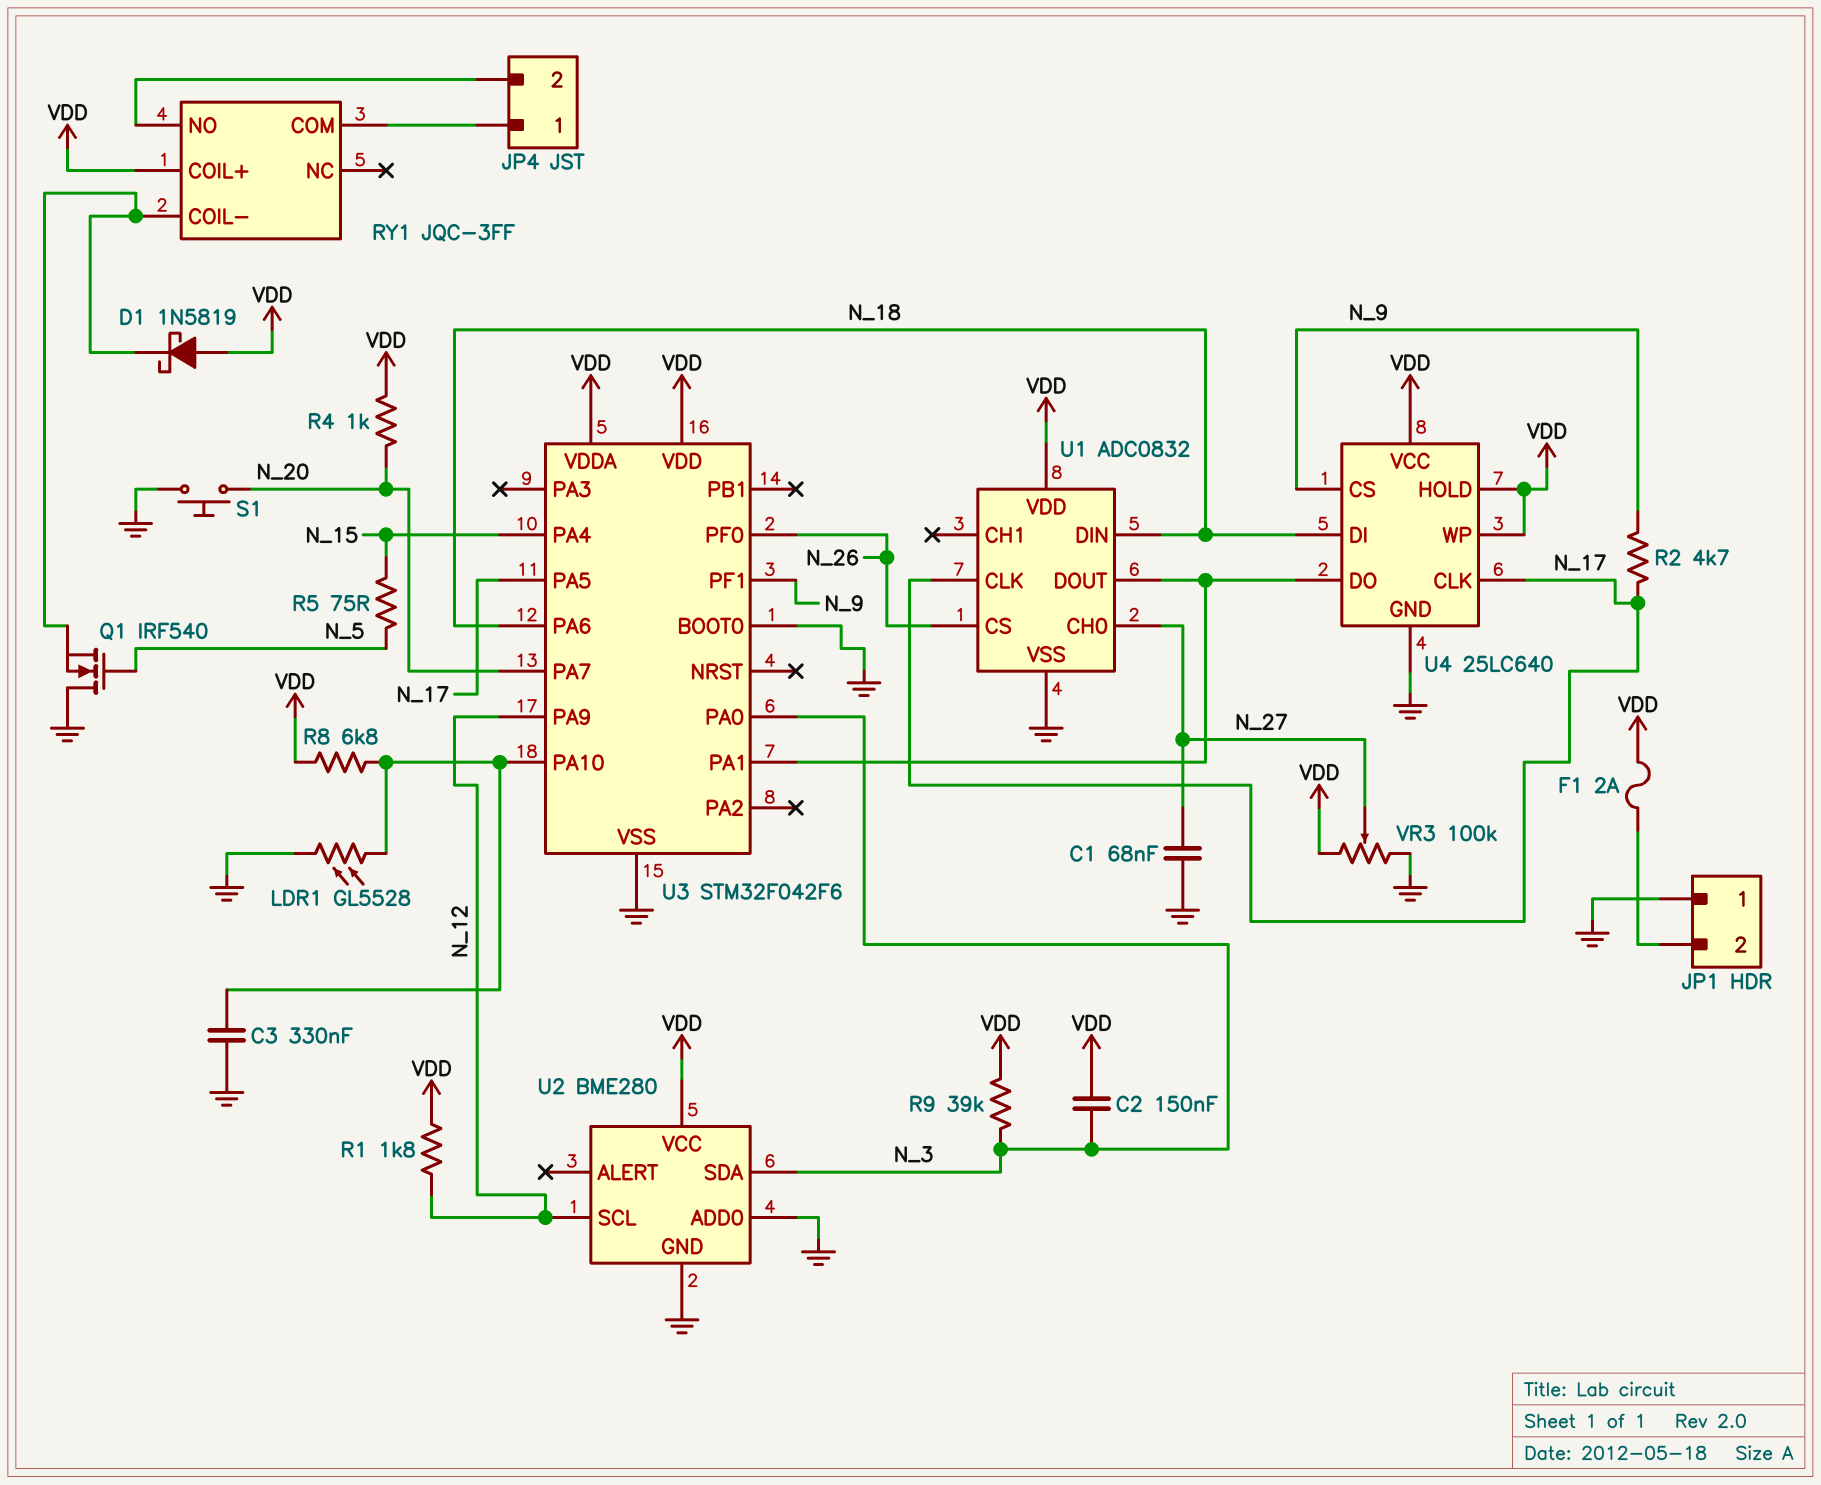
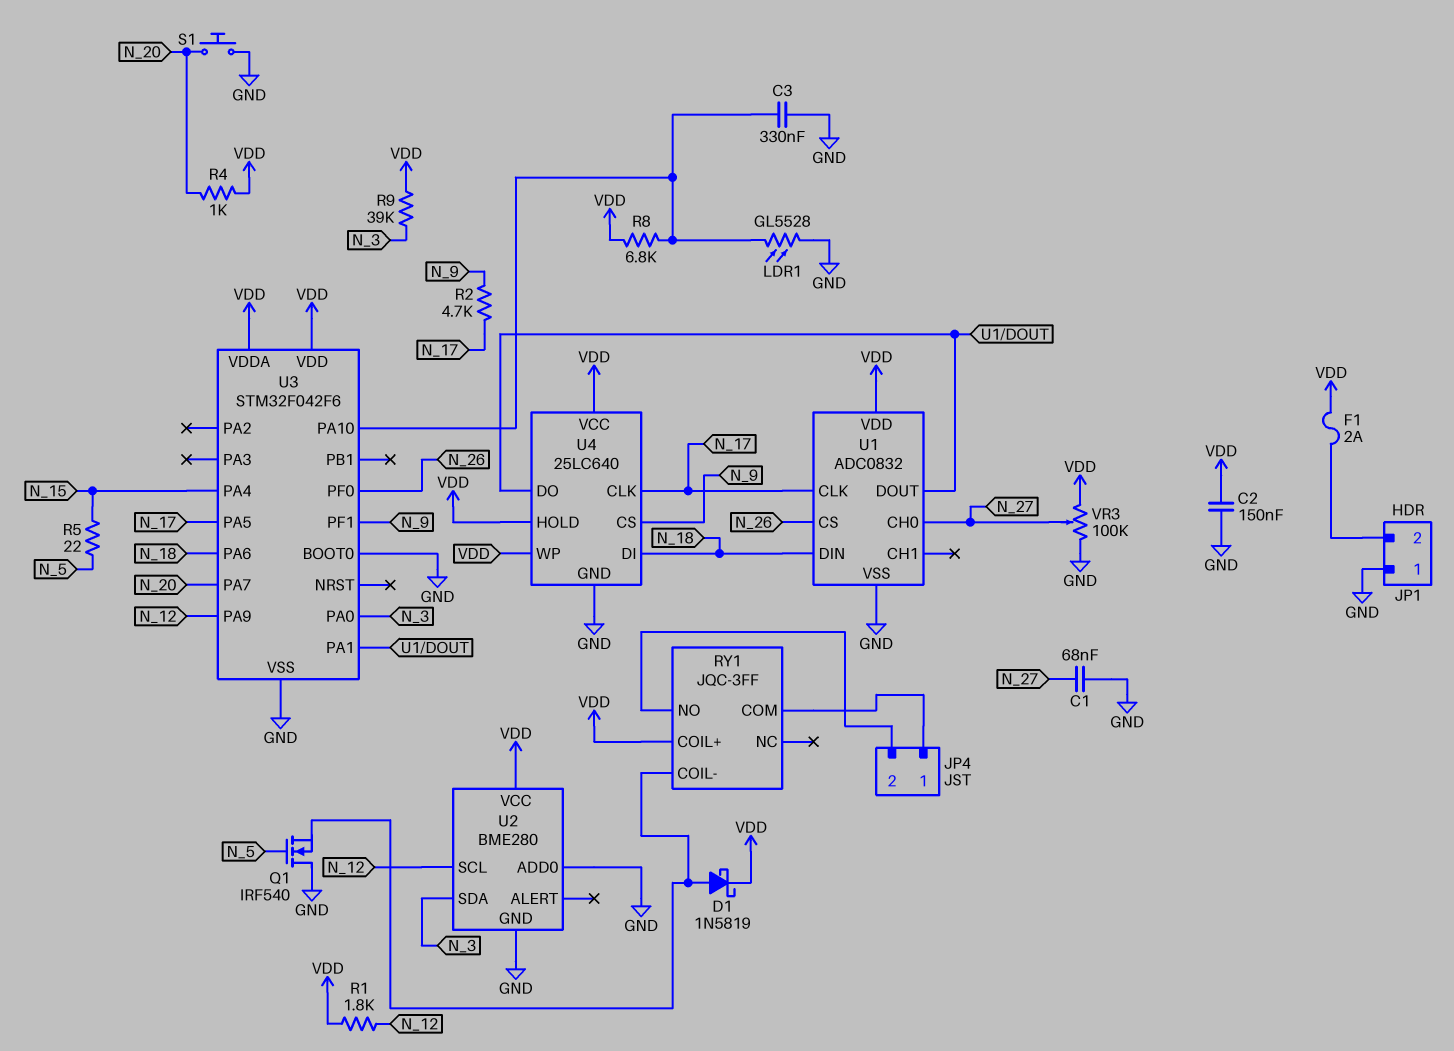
C2: 150nF (N_3, VDD) -> 150nF (GND, VDD)
D1: schottky 1N5819 (A VDD, K RY1/COIL-) -> schottky 1N5819 (A RY1/COIL-, K VDD)
R5: 75 (N_5, N_15) -> 22 (N_5, N_15)

